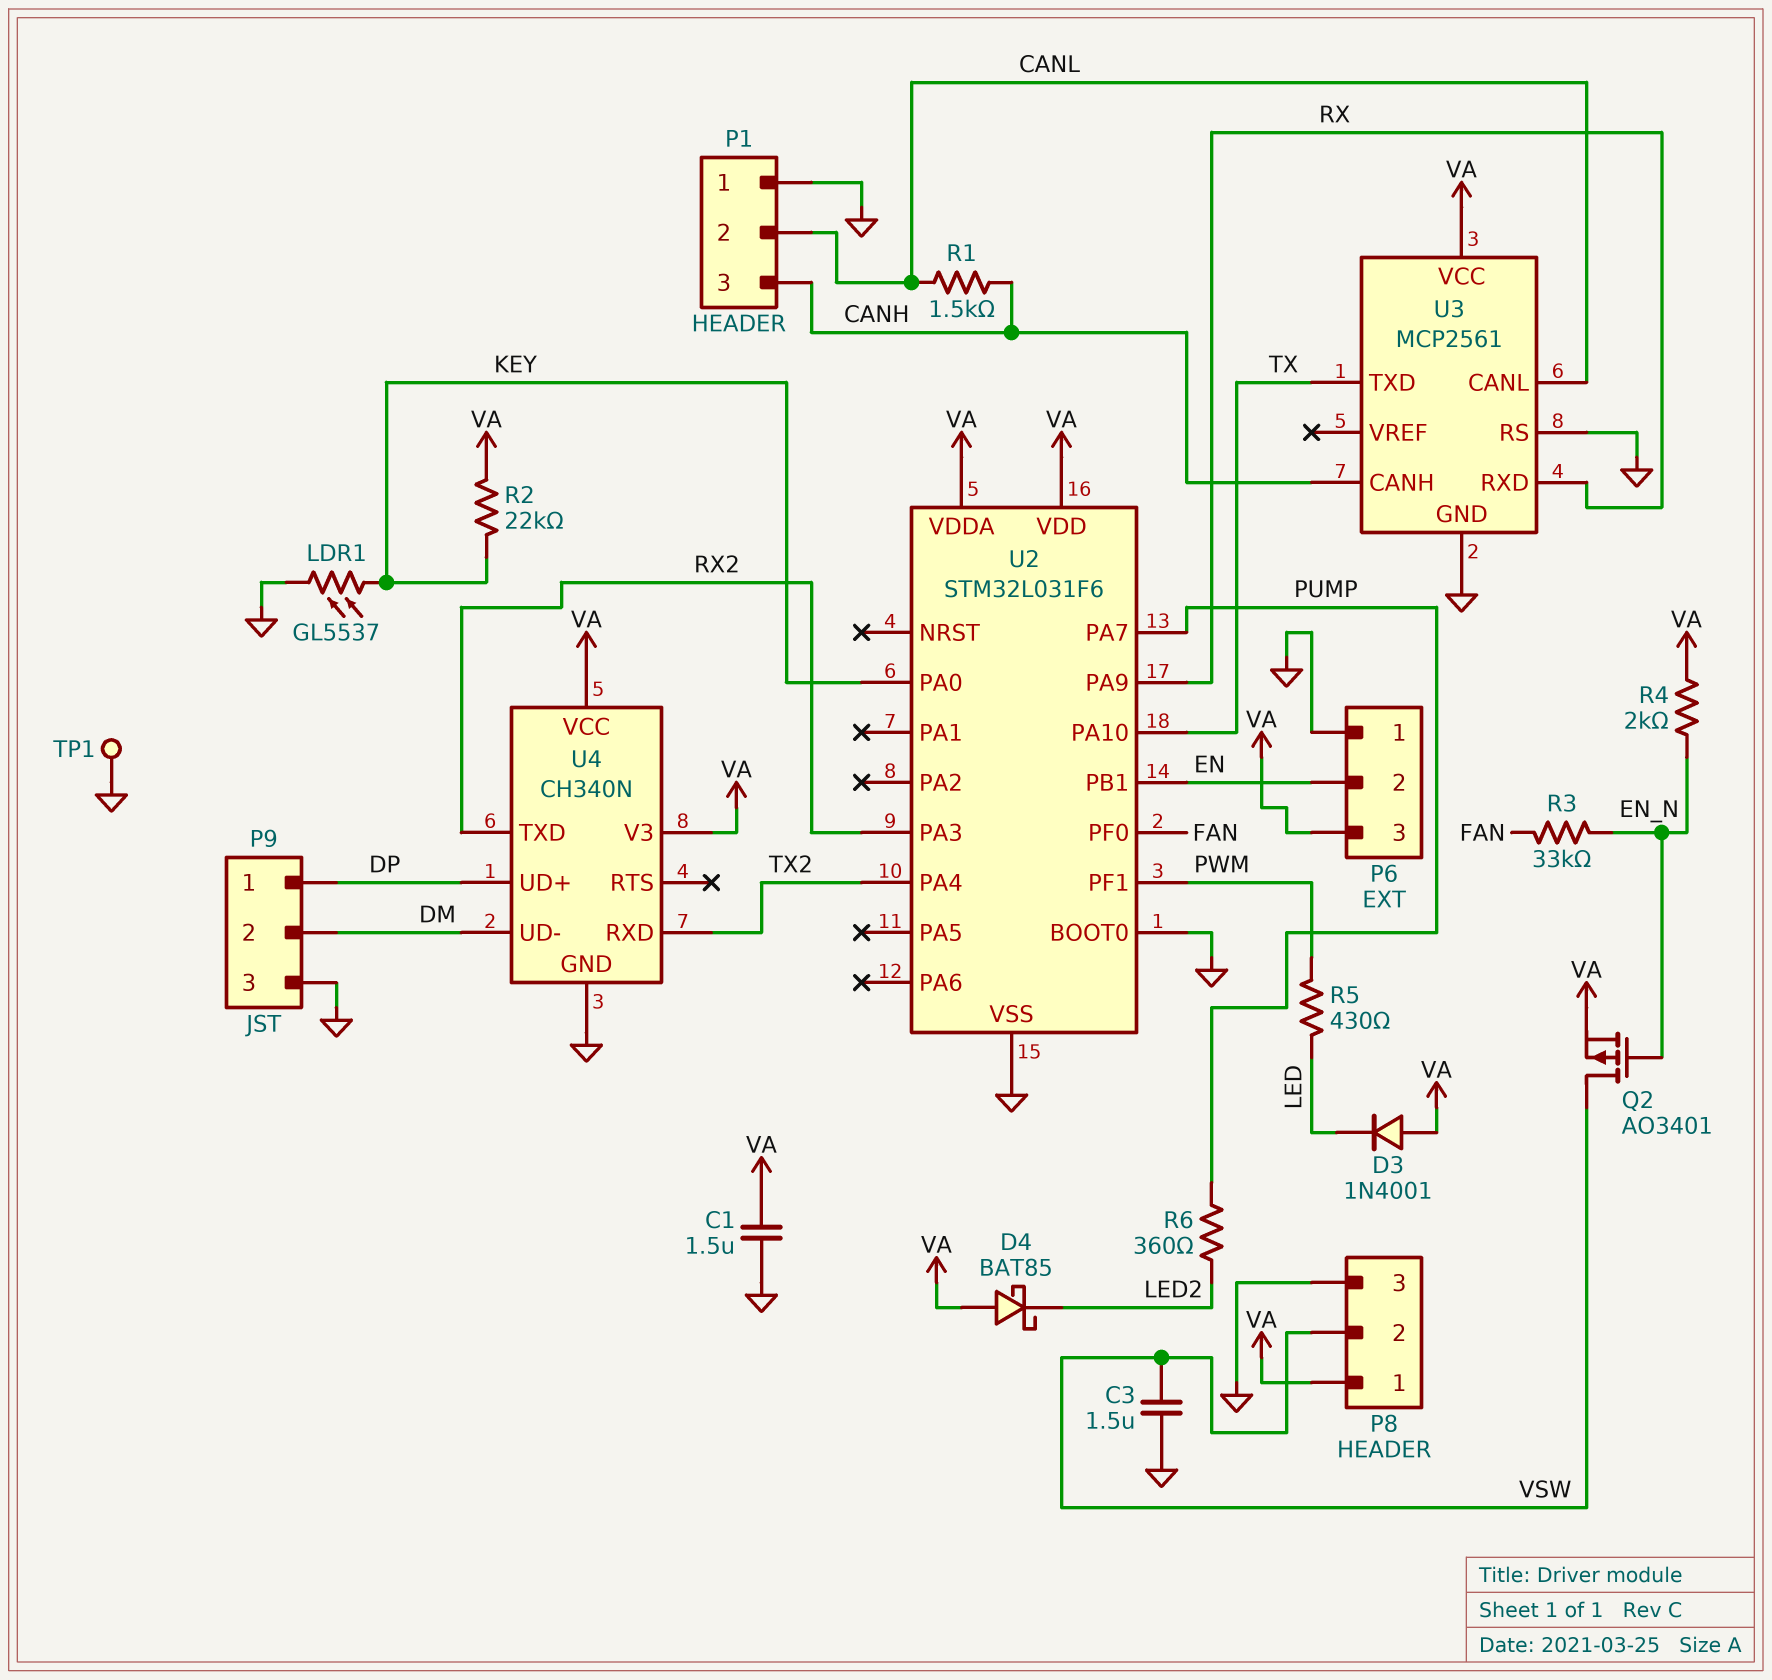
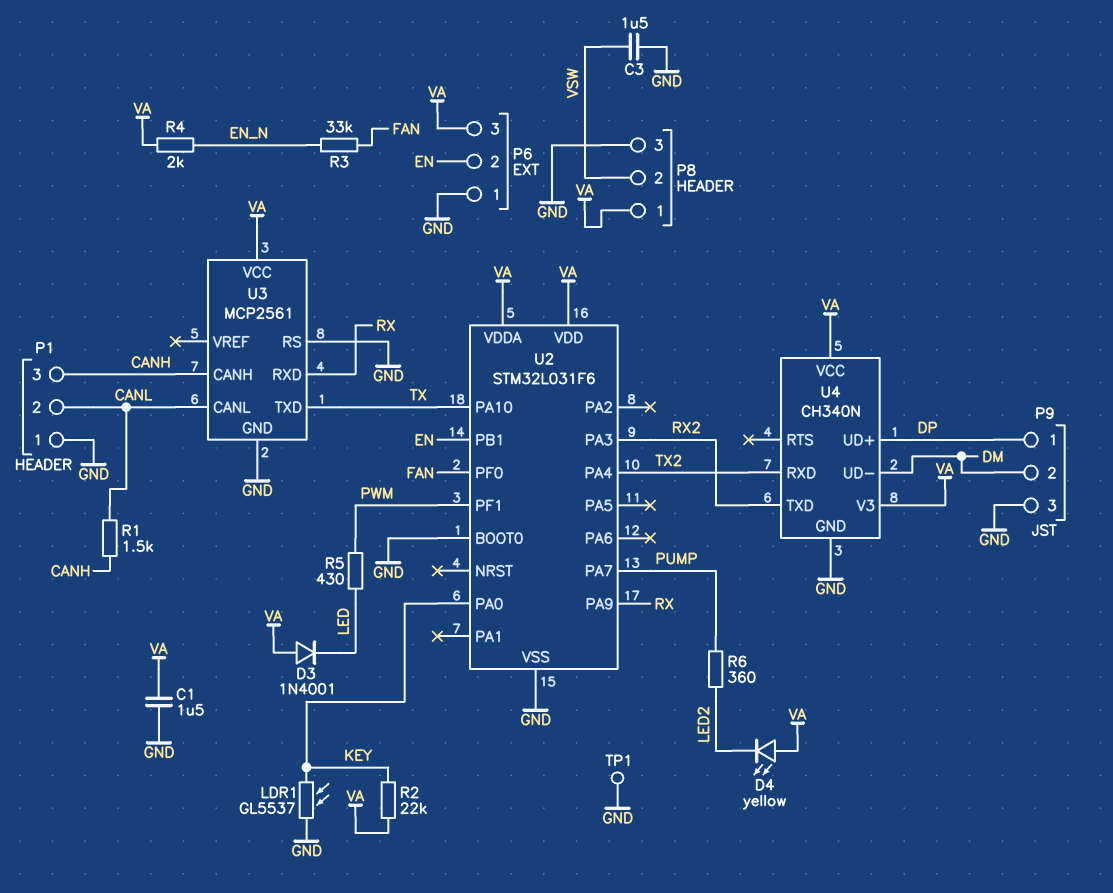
D4: schottky BAT85 (A VA, K LED2) -> LED yellow (A VA, K LED2)
Q2: PMOS AO3401 (G EN_N, D VSW, S VA) -> none

